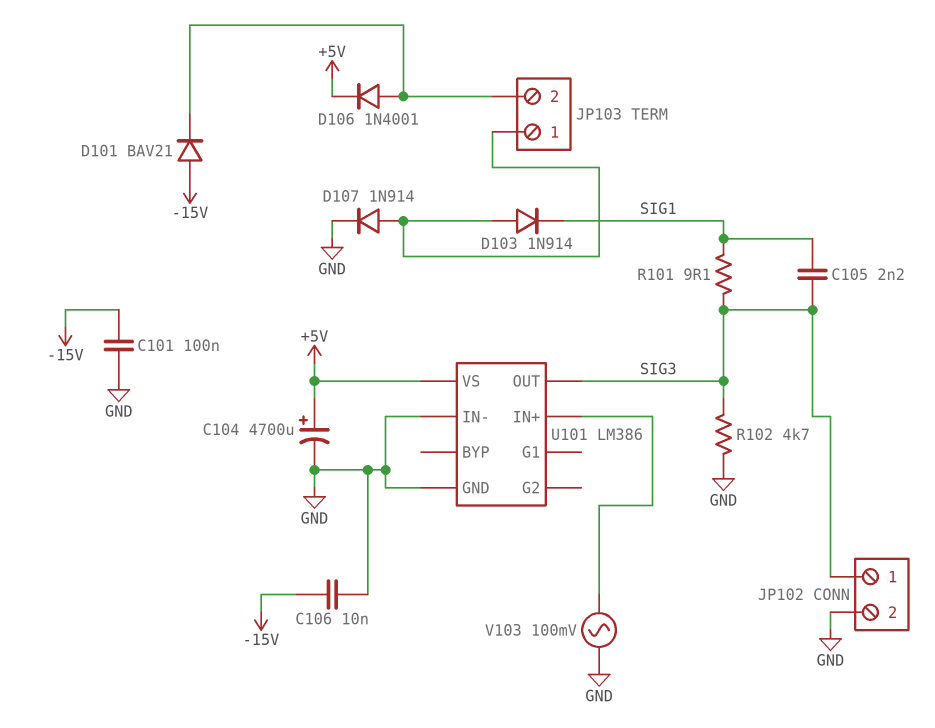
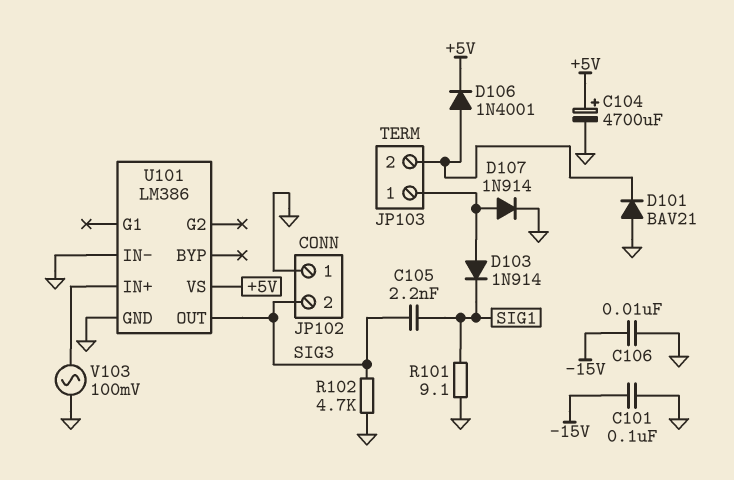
D101: diode BAV21 (A -15V, K JP103/2) -> diode BAV21 (A GND, K JP103/2)
JP102 pin 1: SIG3 -> GND
JP102 pin 2: GND -> SIG3
R101: 9.1 (SIG1, SIG3) -> 9.1 (GND, SIG1)

